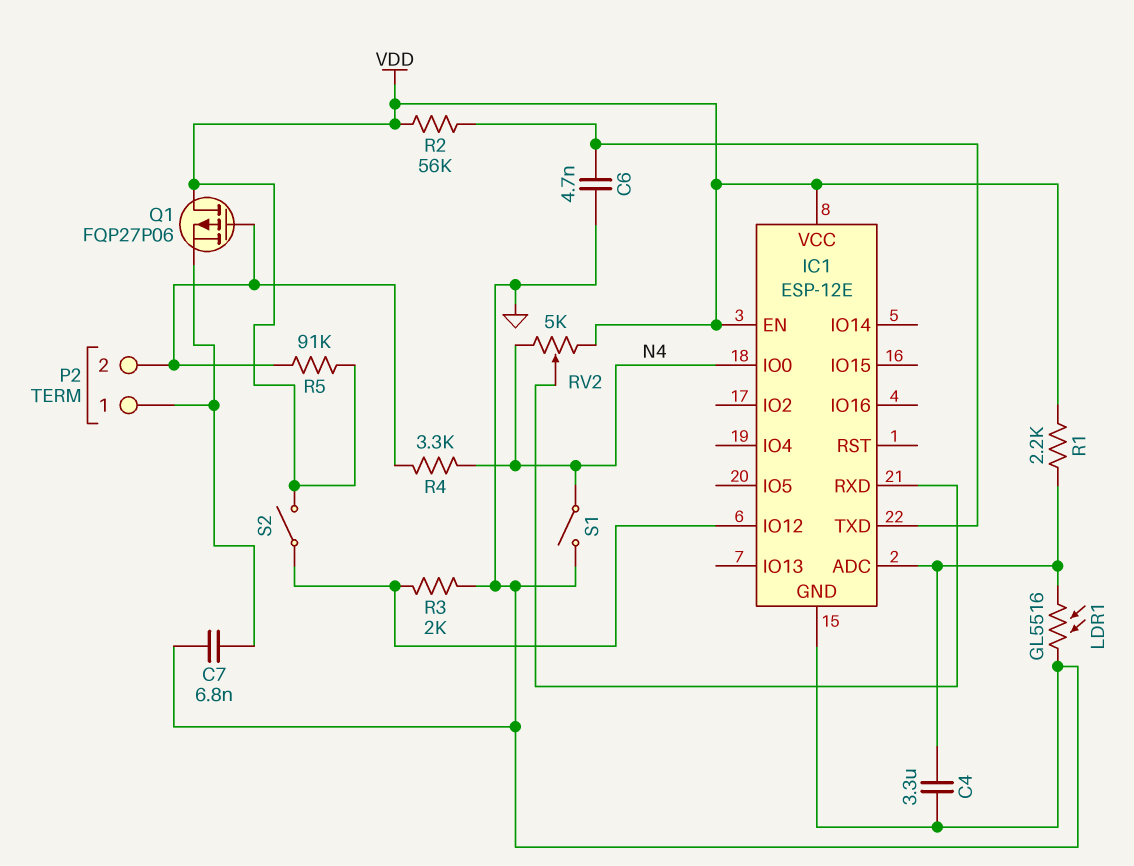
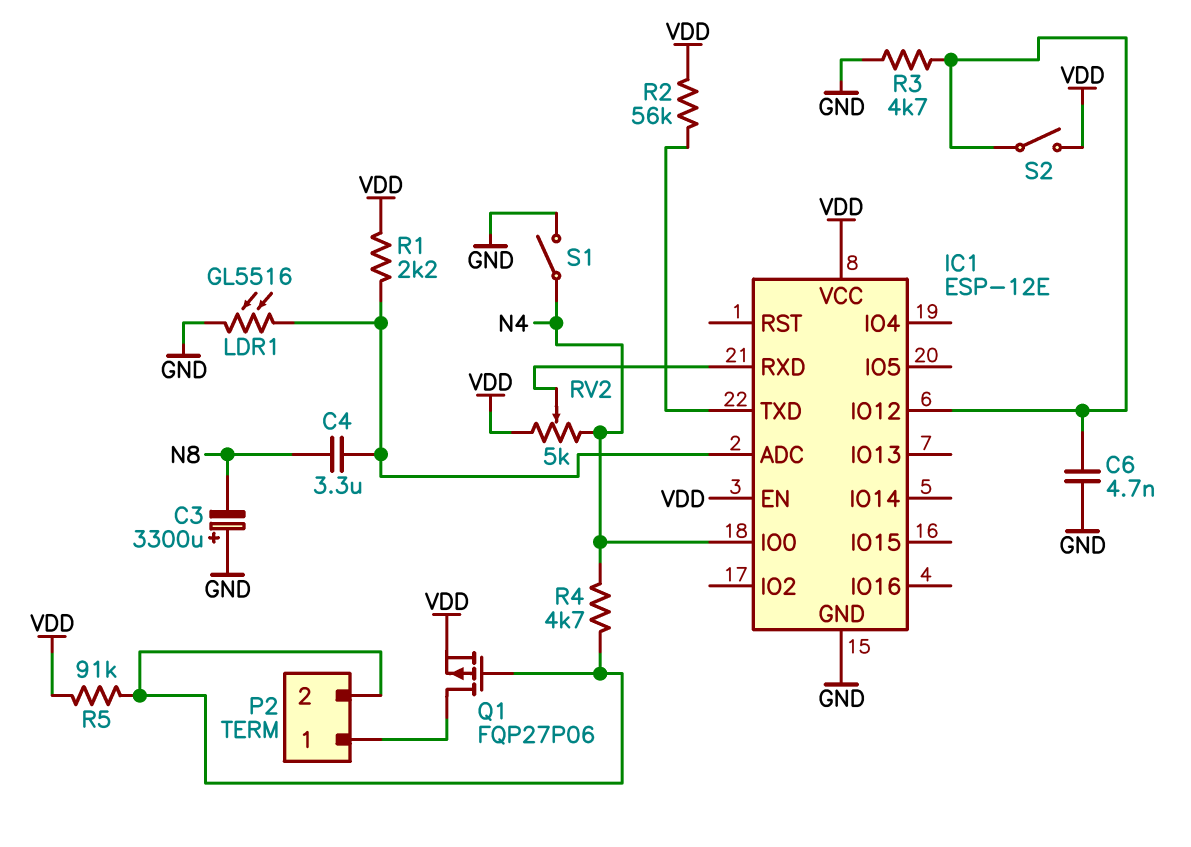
C3: none -> 3300uF (plus GND, minus N8)
C4: 3.3uF (GND, IC1/ADC) -> 3.3uF (IC1/ADC, N8)
C6: 4.7nF (GND, IC1/TXD) -> 4.7nF (GND, IC1/IO12)
C7: 6.8nF (GND, P2/1) -> none
Q1: PMOS FQP27P06 (G P2/2, D VDD, S P2/1) -> PMOS FQP27P06 (G P2/2, D P2/1, S VDD)
R3: 2k (GND, IC1/IO12) -> 4.7k (GND, IC1/IO12)
R4: 3.3k (N4, P2/2) -> 4.7k (N4, P2/2)

